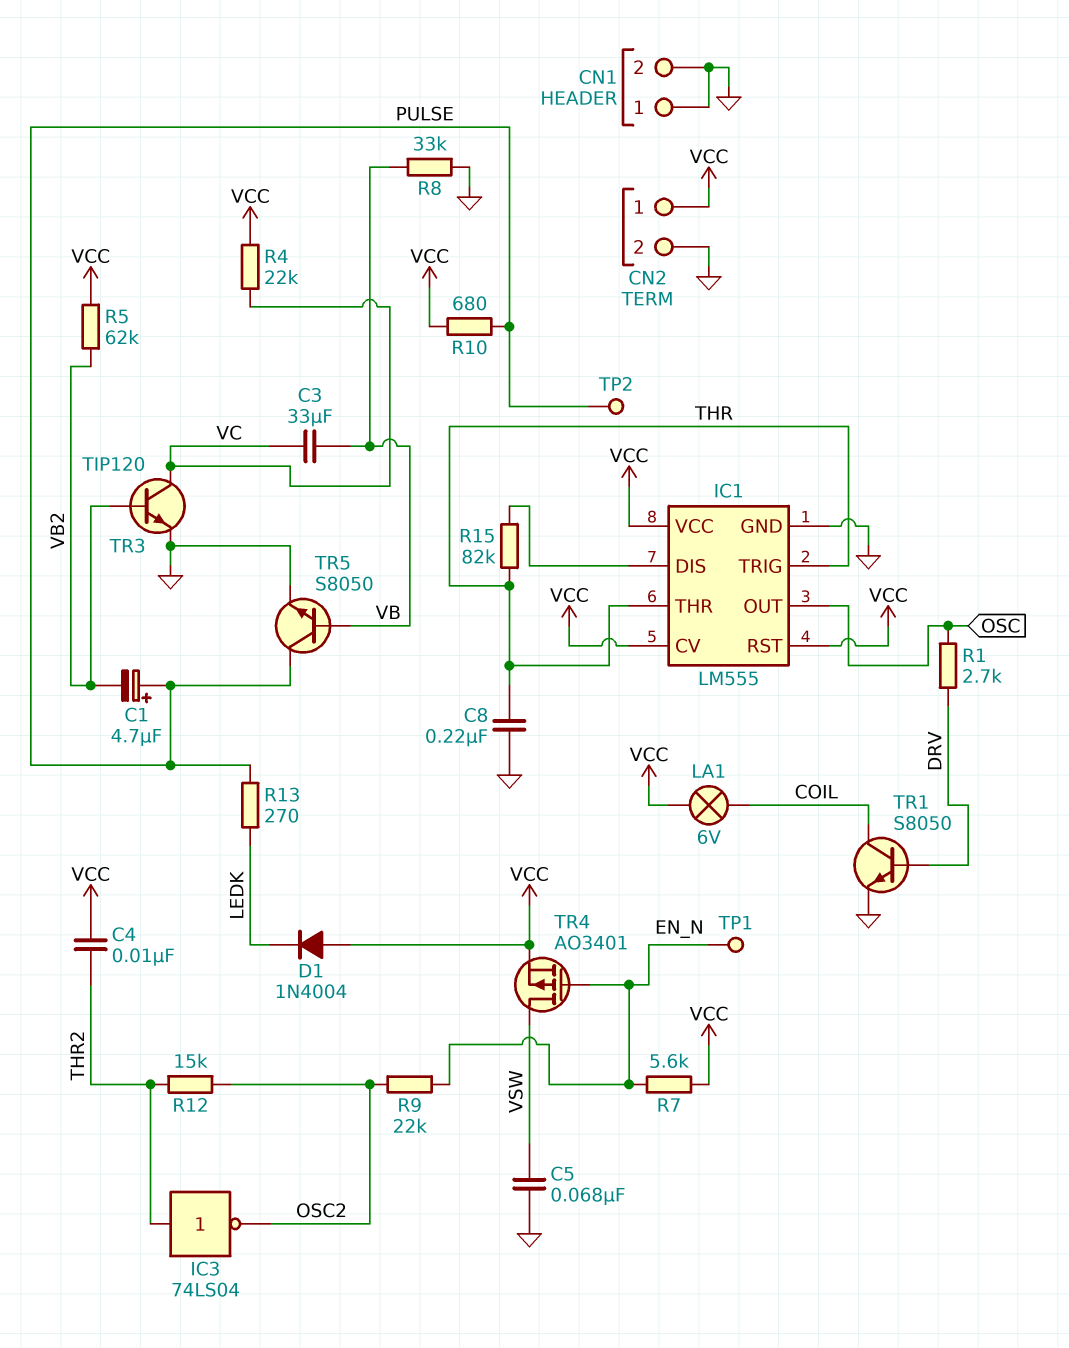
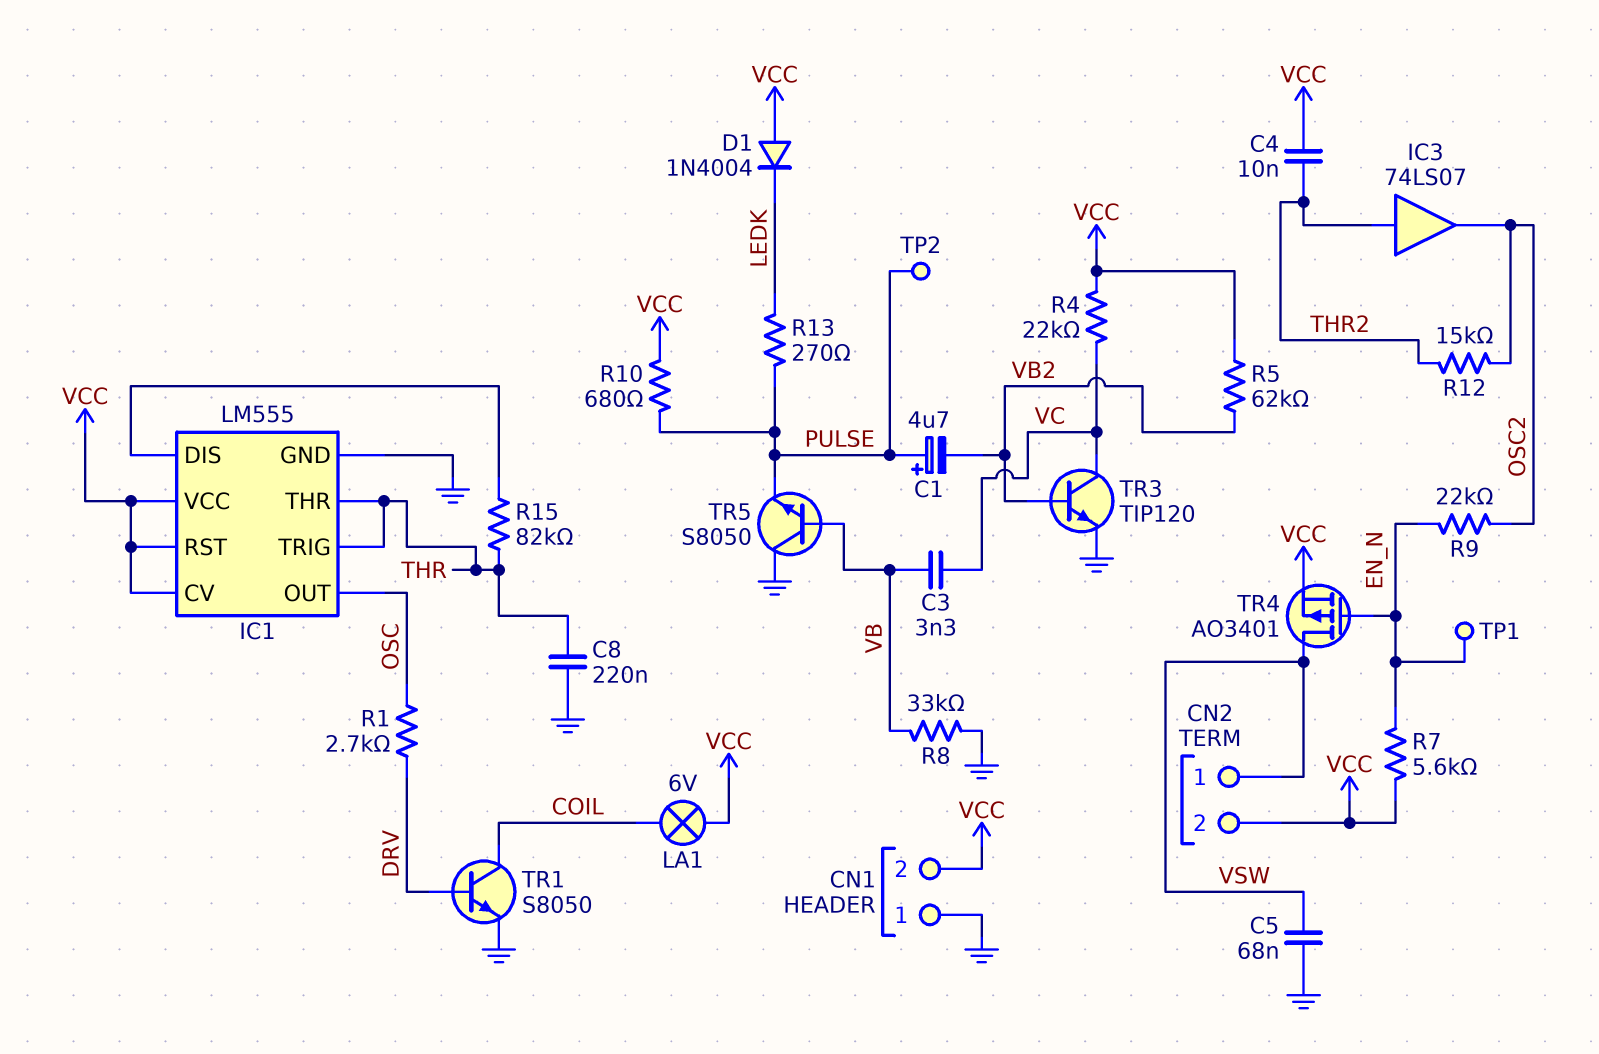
C3: 33uF (VB, VC) -> 3.3nF (VB, VC)
CN1 pin 2: GND -> VCC
CN2 pin 1: VCC -> VSW
CN2 pin 2: GND -> VCC
IC3: NOT 74LS04 (in THR2, out OSC2) -> buffer 74LS07 (in THR2, out OSC2)
TR5: NPN S8050 (B VB, C PULSE, E GND) -> NPN S8050 (B VB, C GND, E PULSE)

